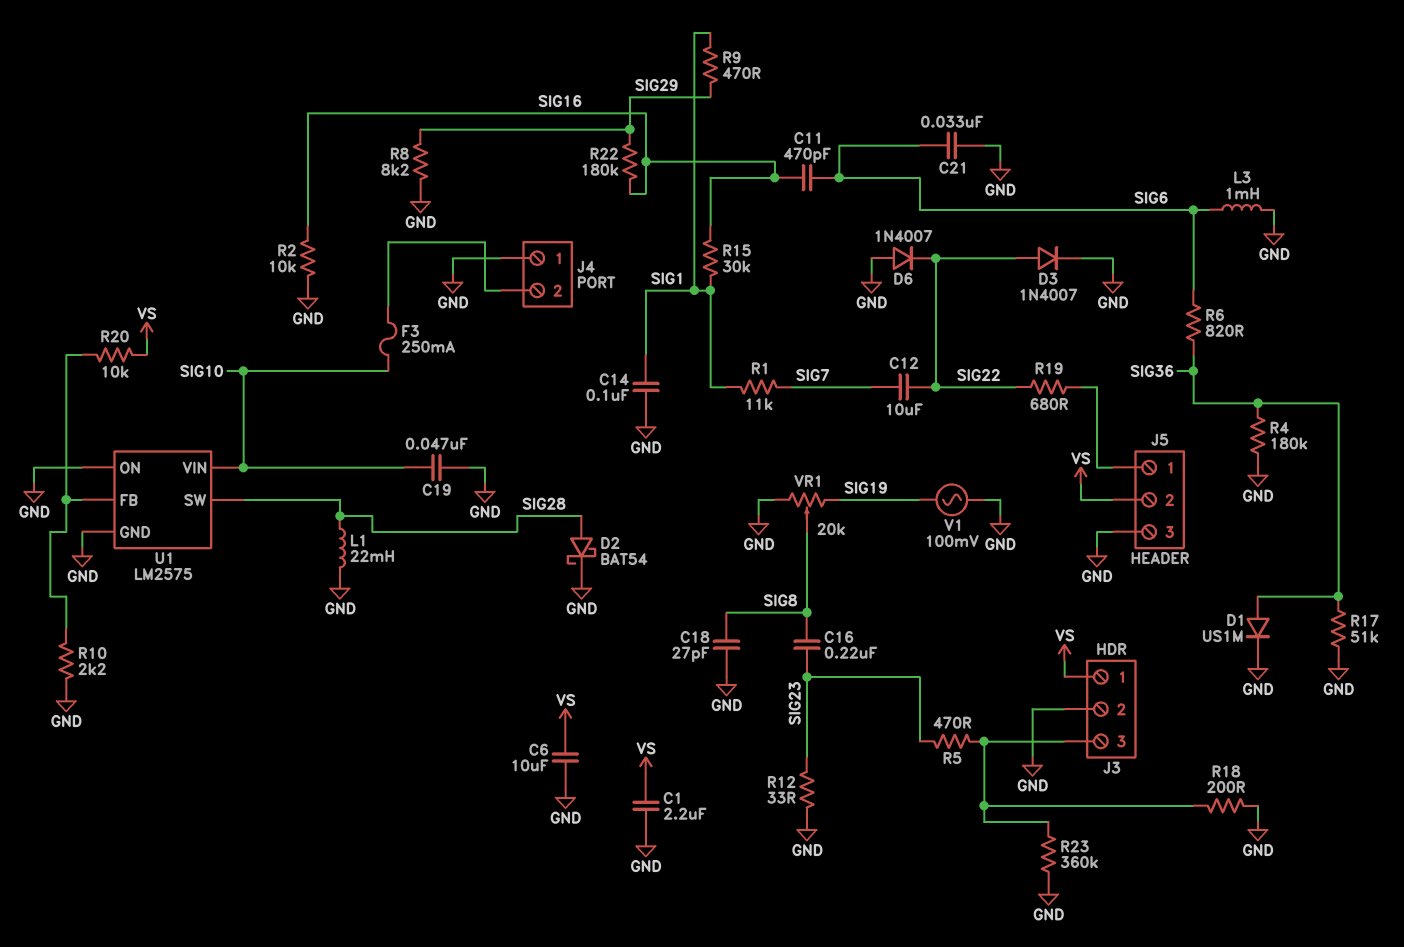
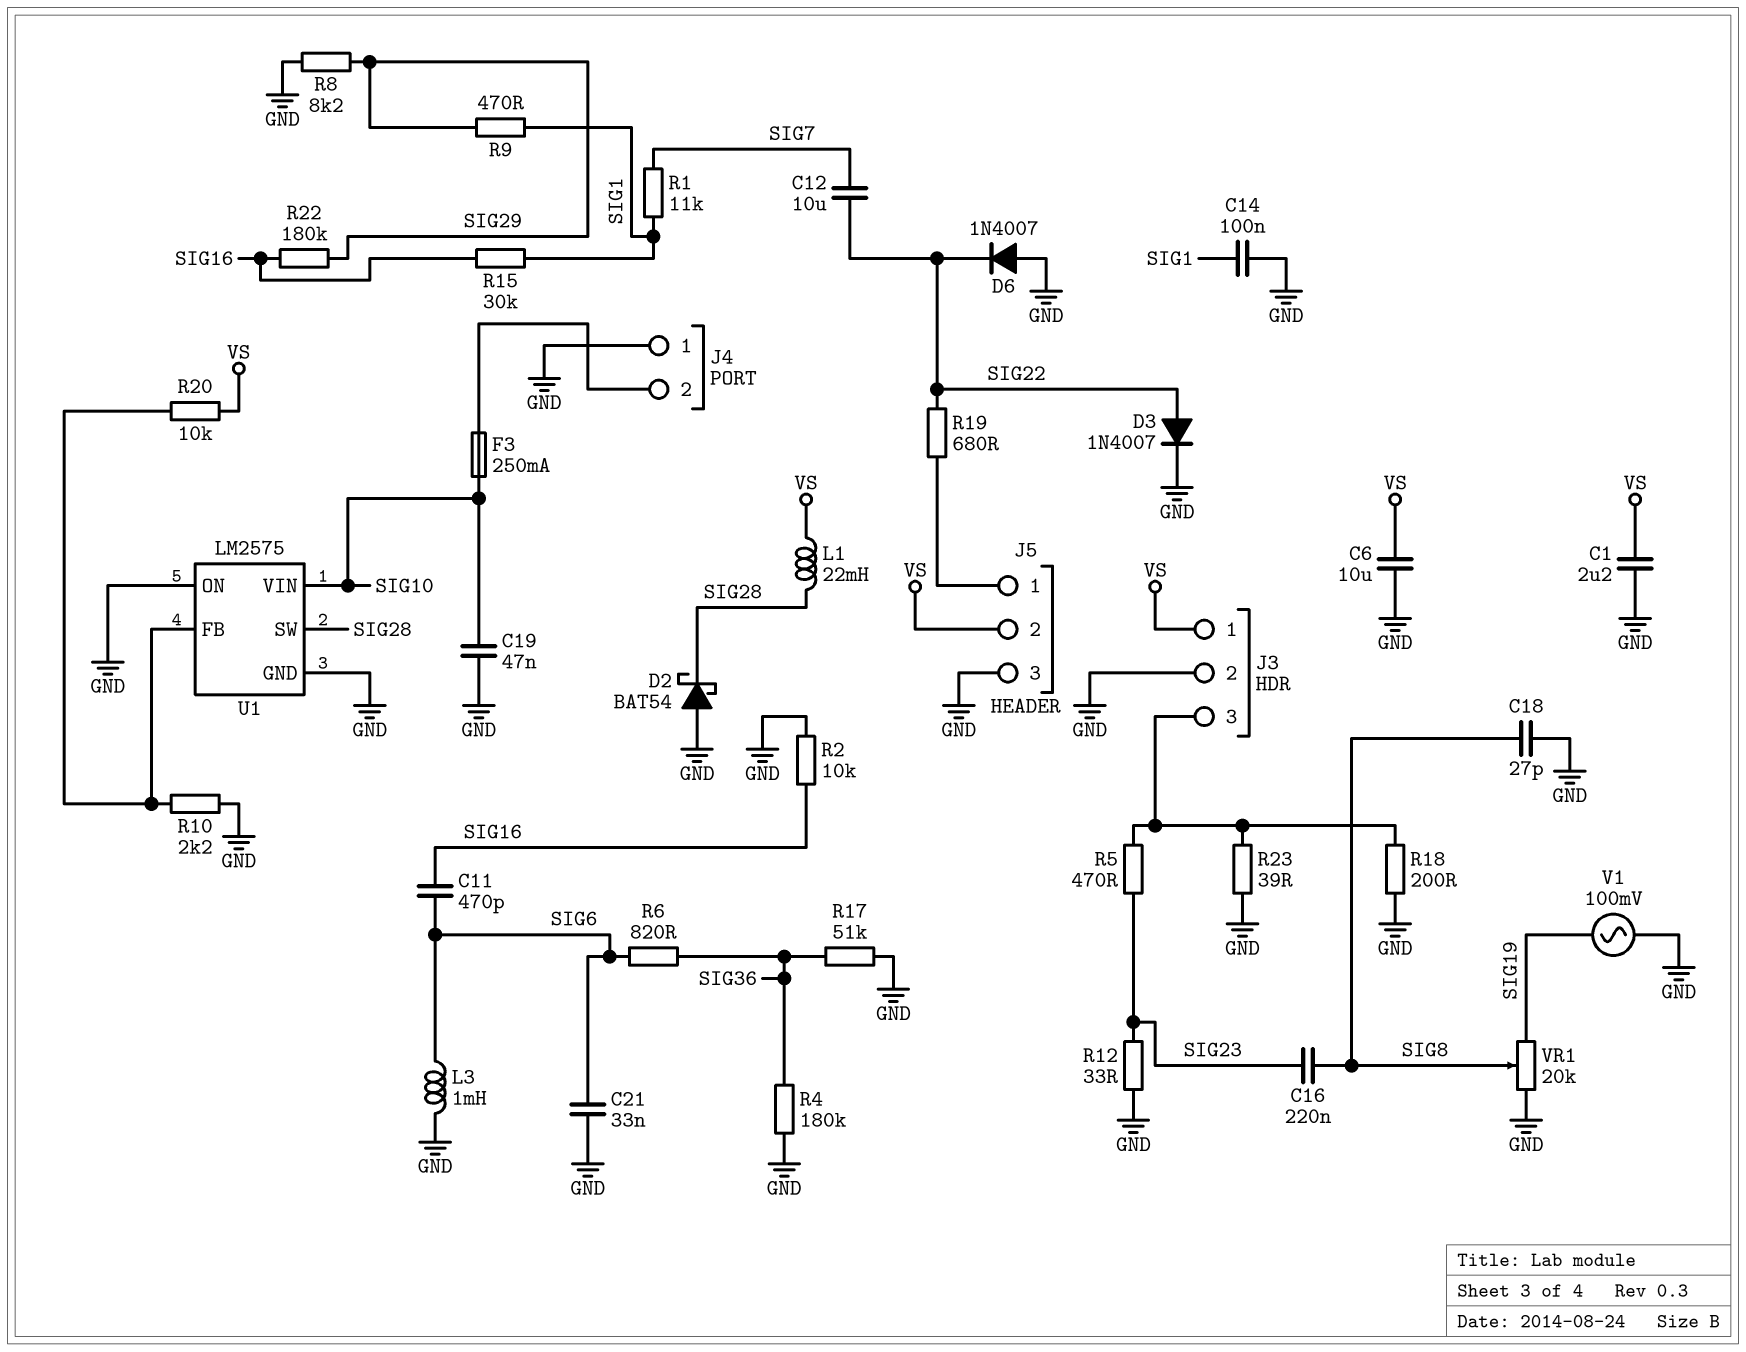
D1: diode US1M (A SIG36, K GND) -> none
D2: schottky BAT54 (A SIG28, K GND) -> schottky BAT54 (A GND, K SIG28)
L1: 22mH (GND, SIG28) -> 22mH (SIG28, VS)
R23: 360k (GND, J3/3) -> 39 (GND, J3/3)

